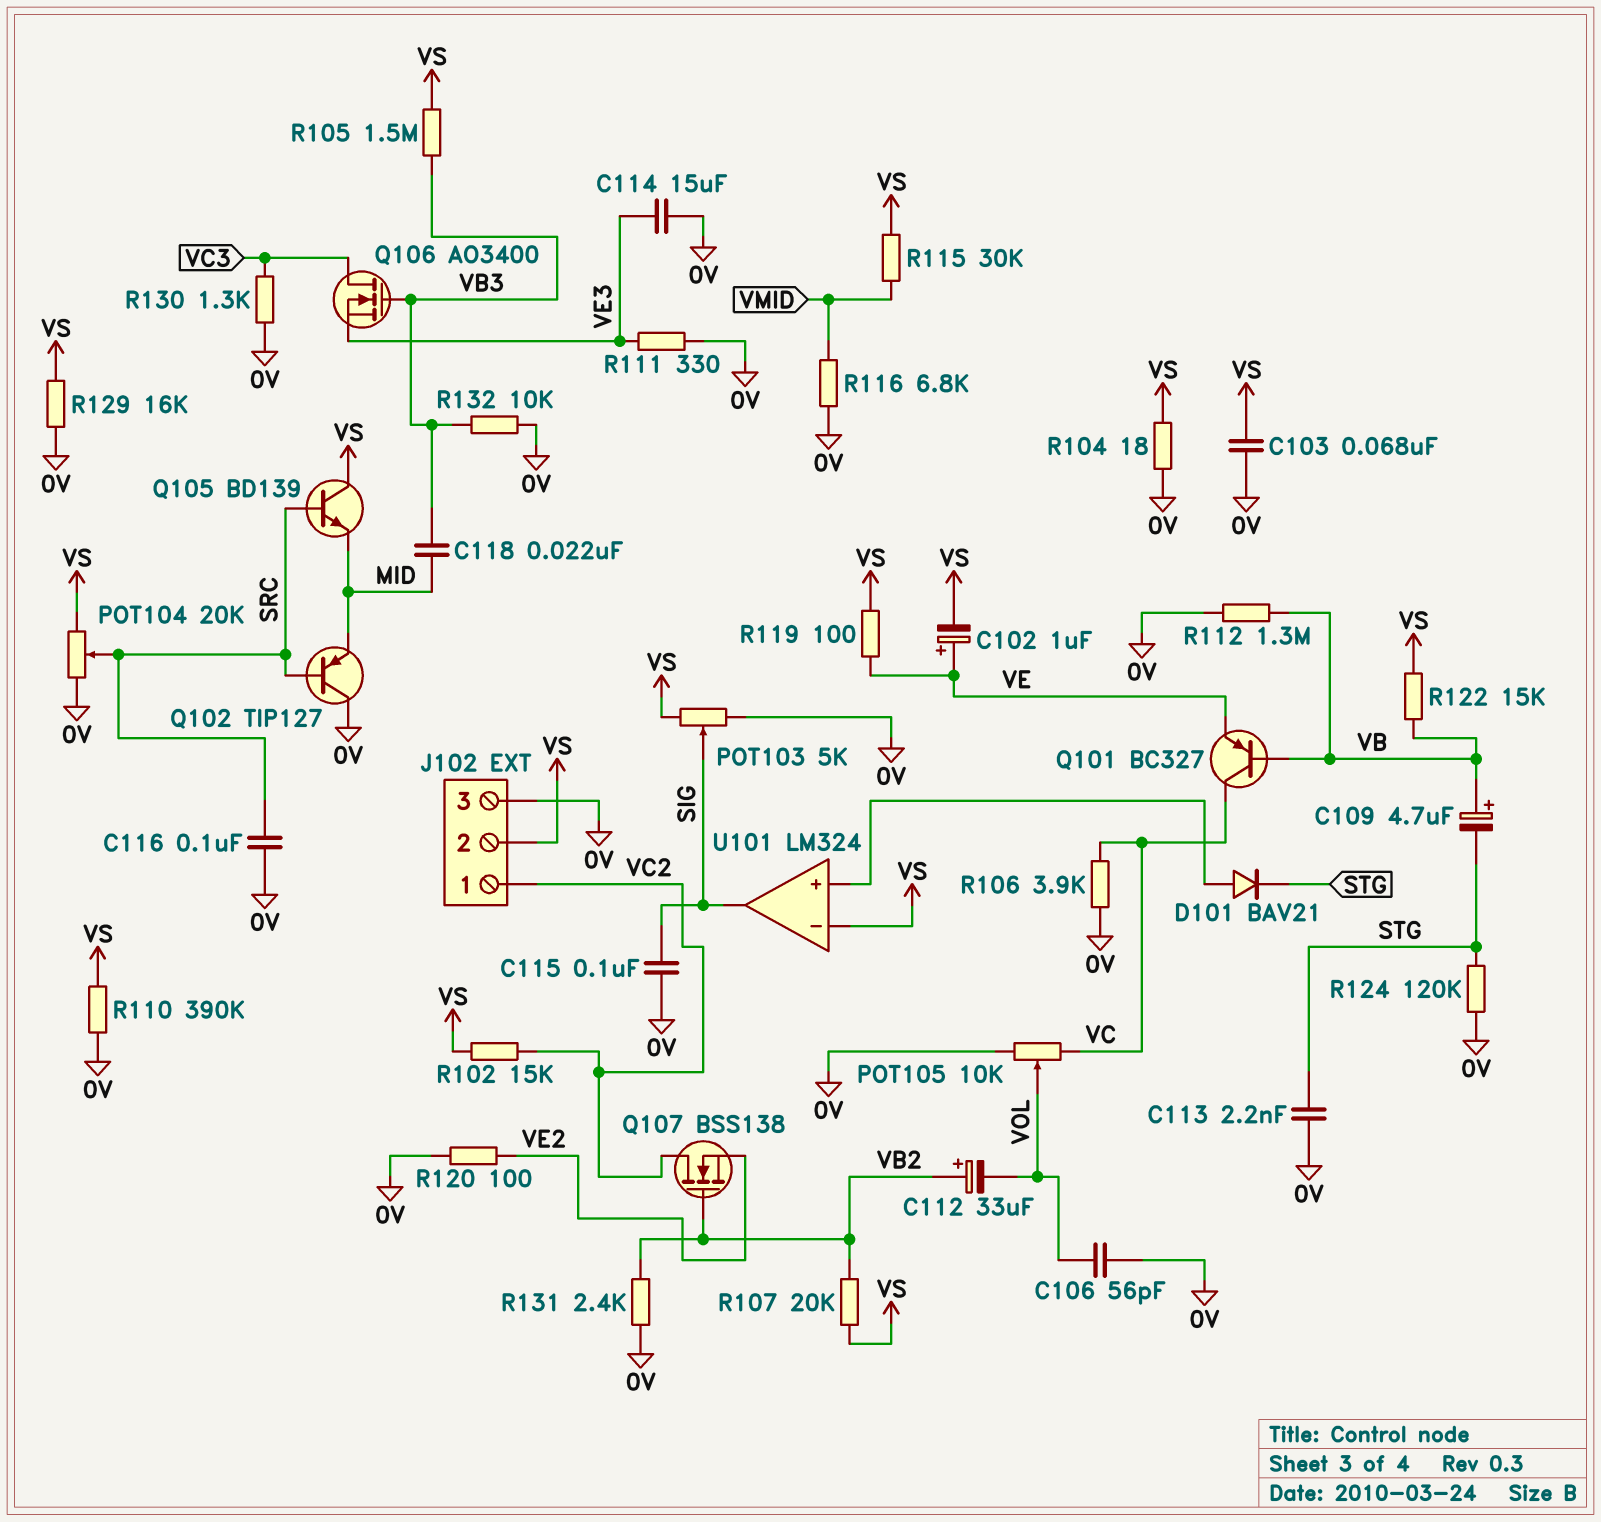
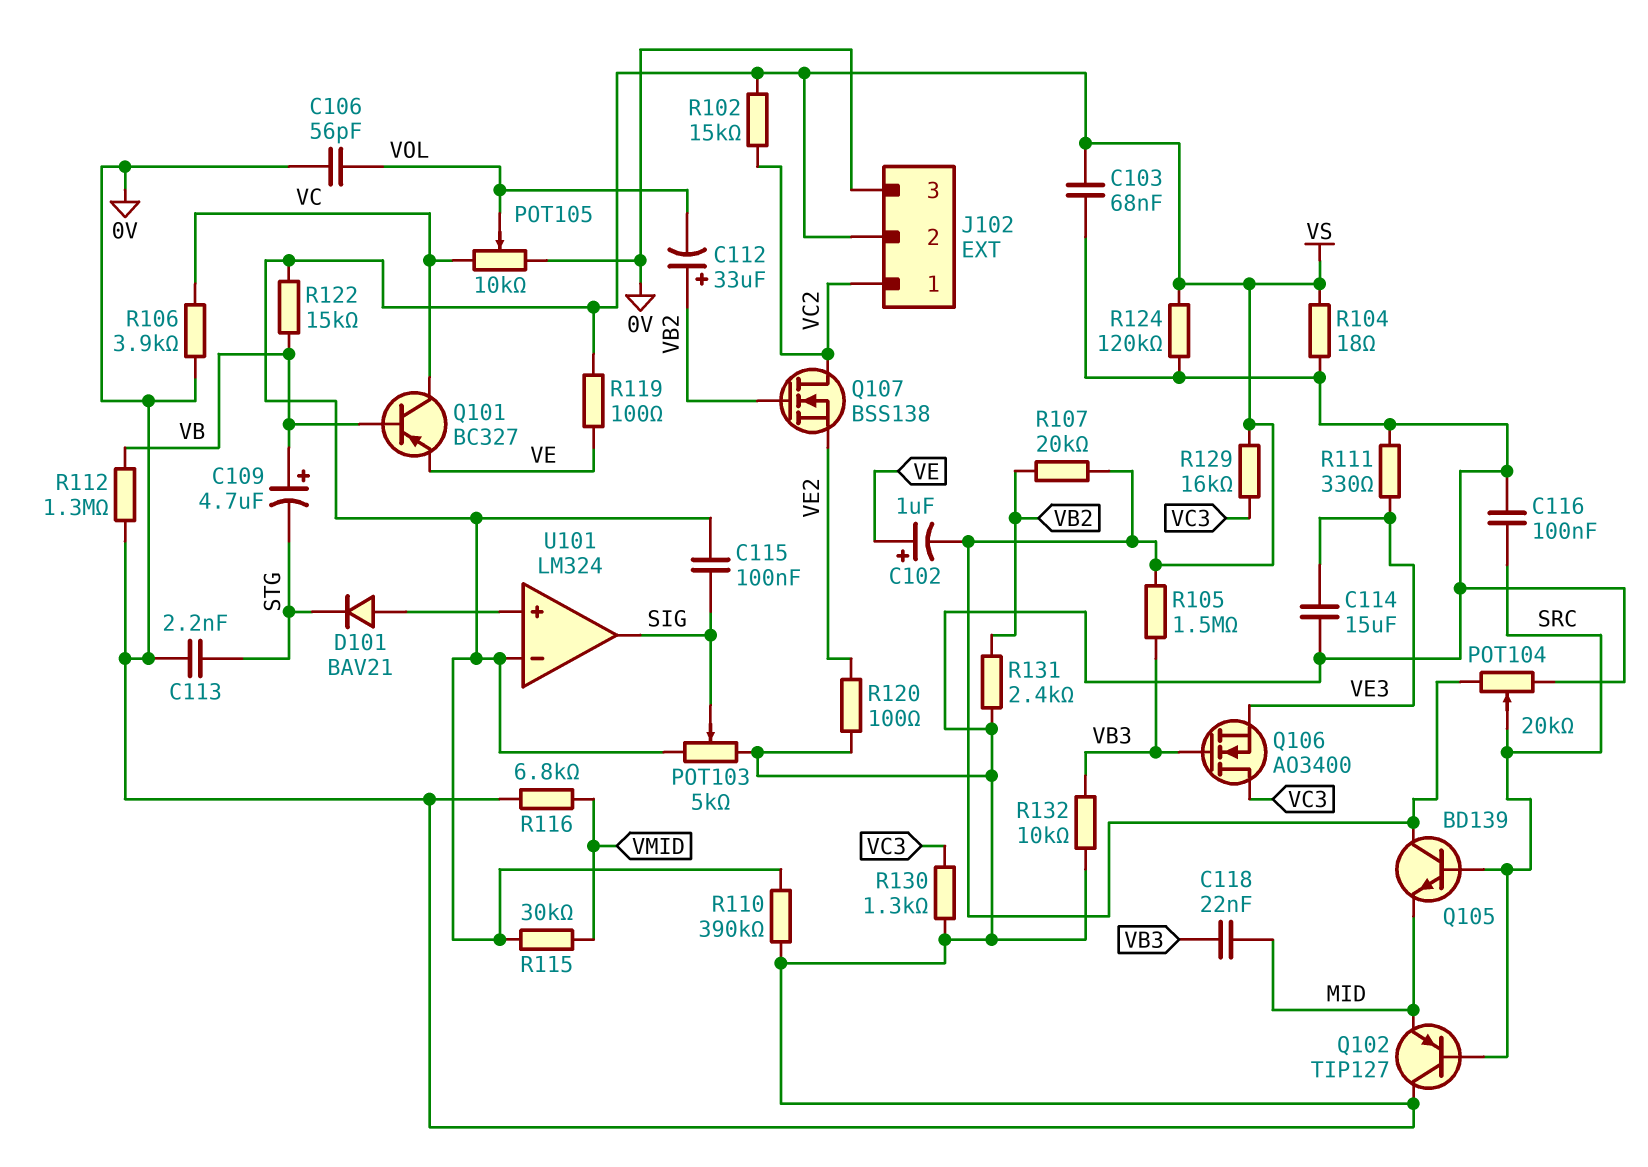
C115: 100nF (0V, SIG) -> 100nF (SIG, VS)
R124: 120k (0V, STG) -> 120k (0V, VS)
R129: 16k (0V, VS) -> 16k (VC3, VS)

